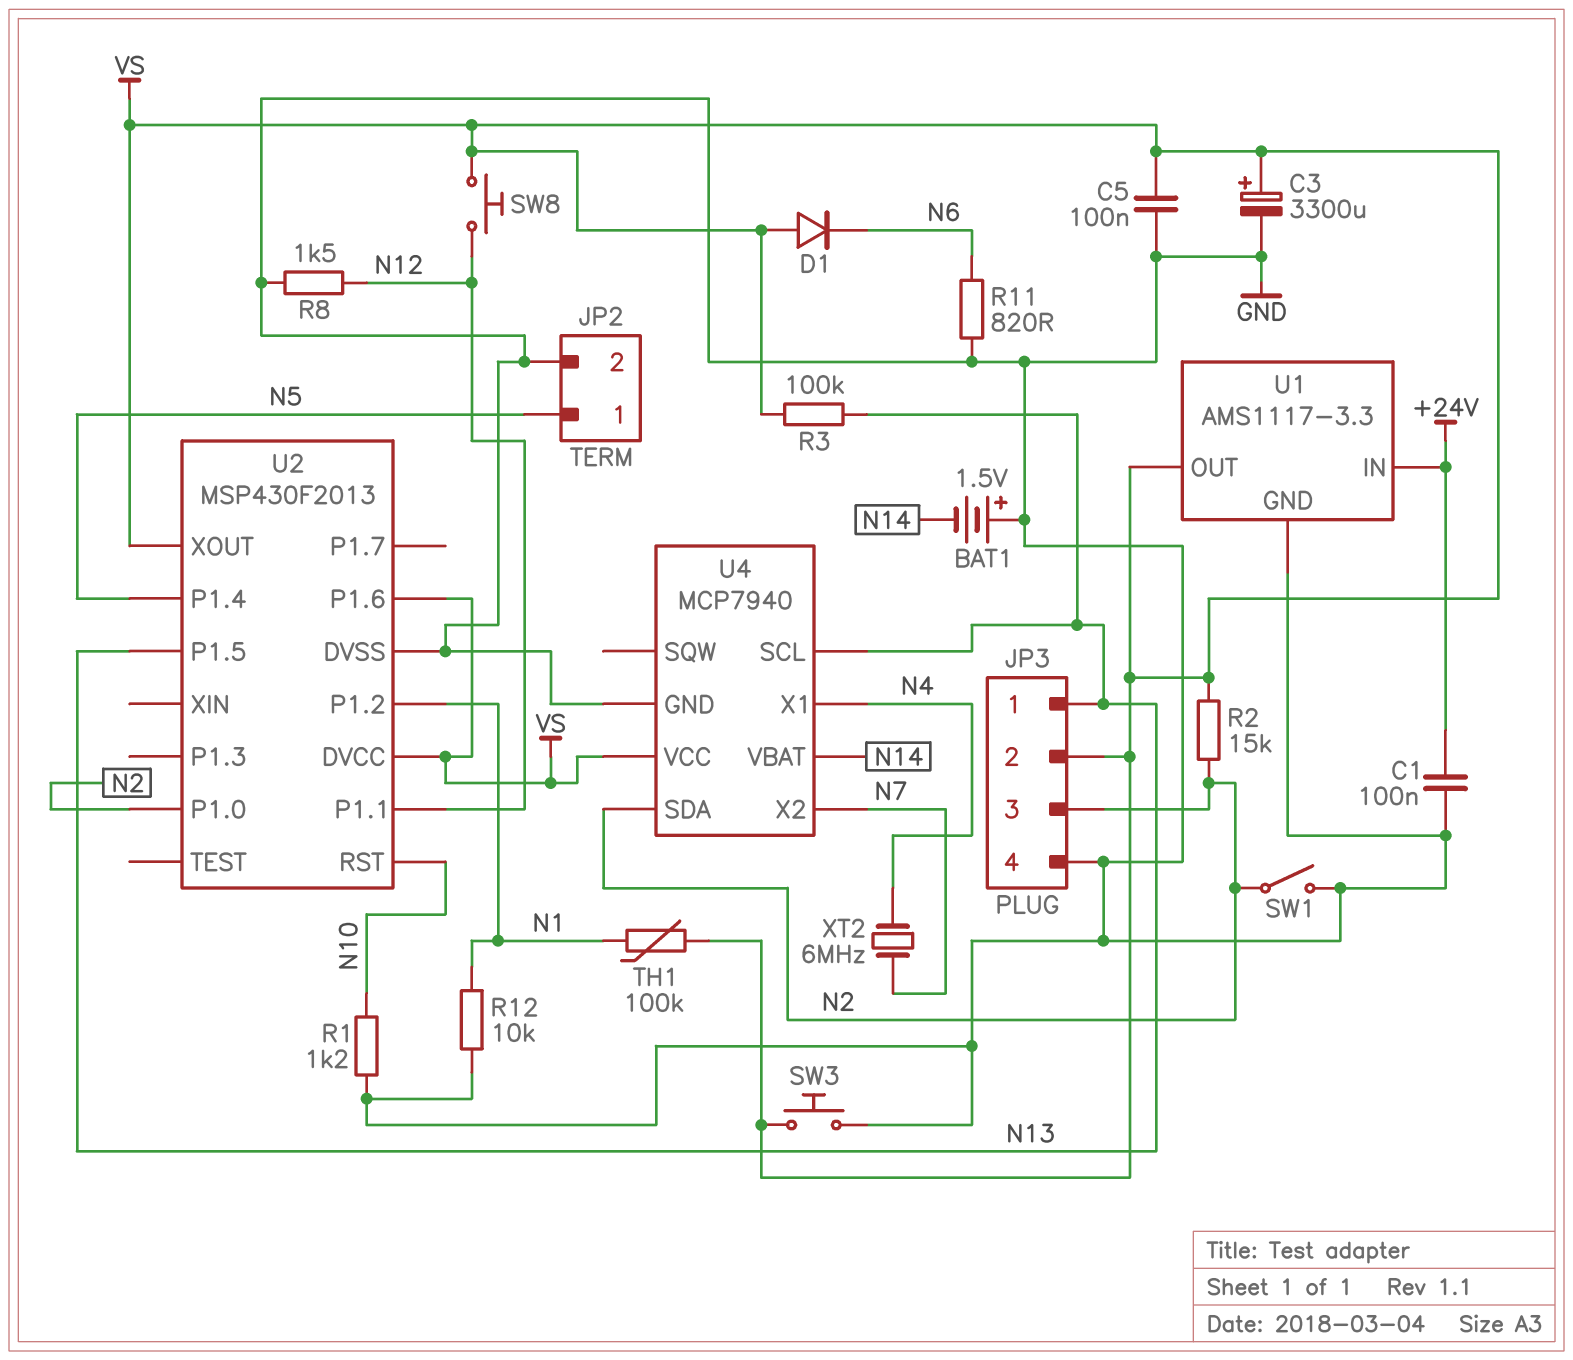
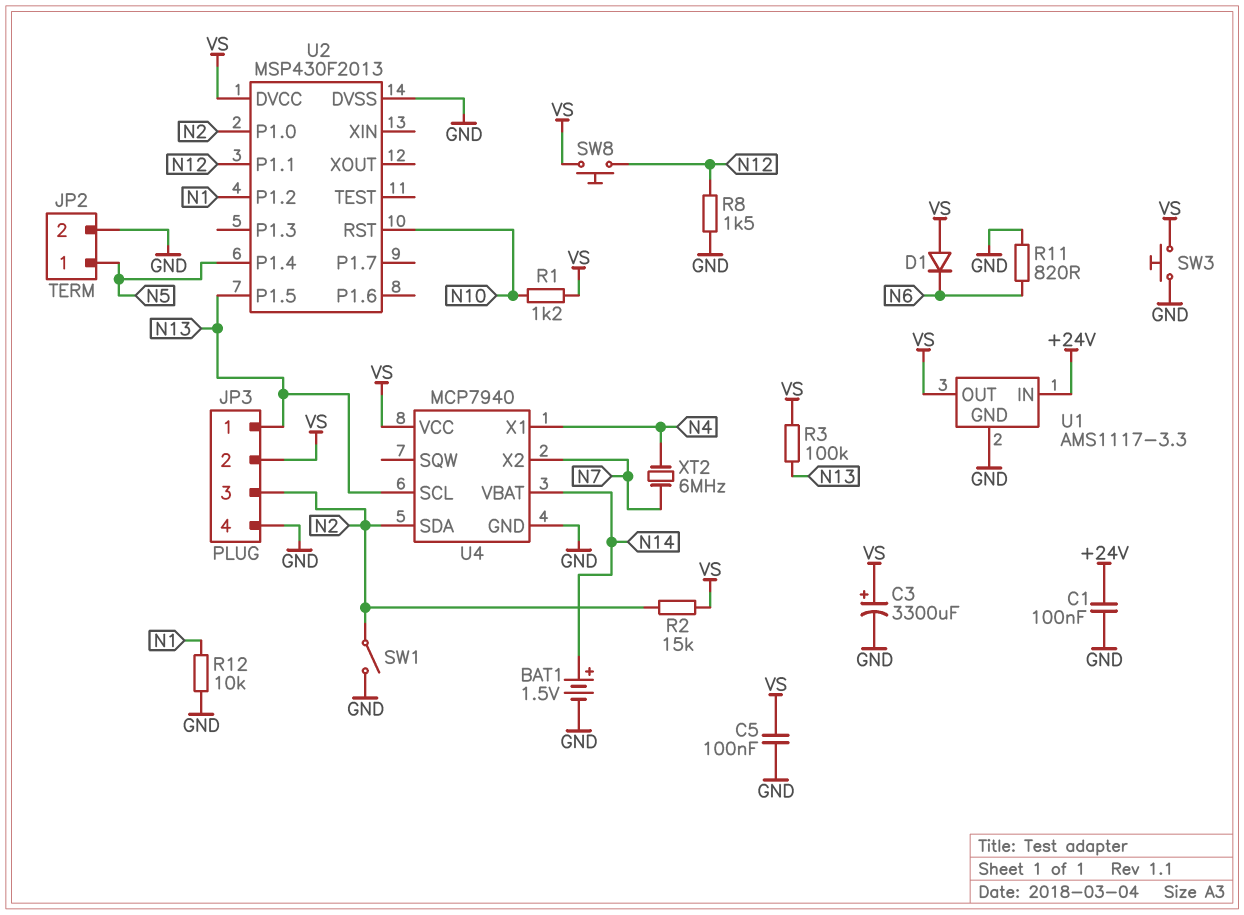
BAT1: 1.5V (plus GND, minus N14) -> 1.5V (plus N14, minus GND)
R1: 1.2k (GND, N10) -> 1.2k (N10, VS)
TH1: 100k (N1, VS) -> none
U2 pin P1.6: VS -> none
U2 pin XOUT: VS -> none

